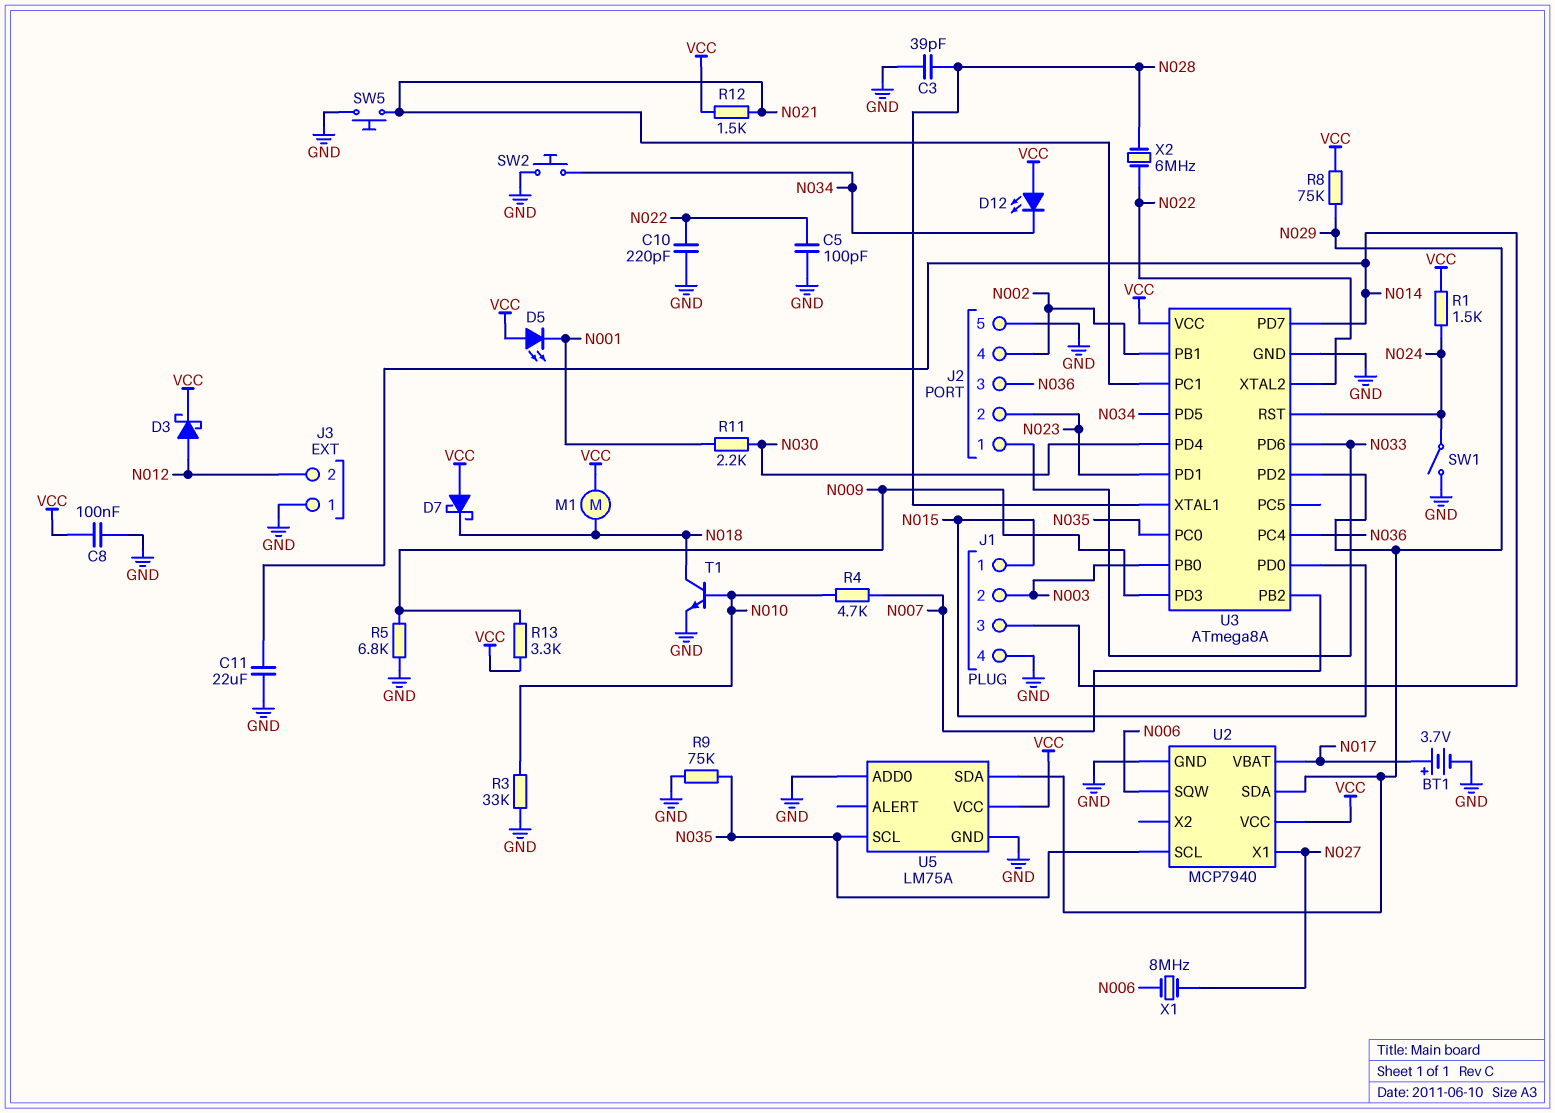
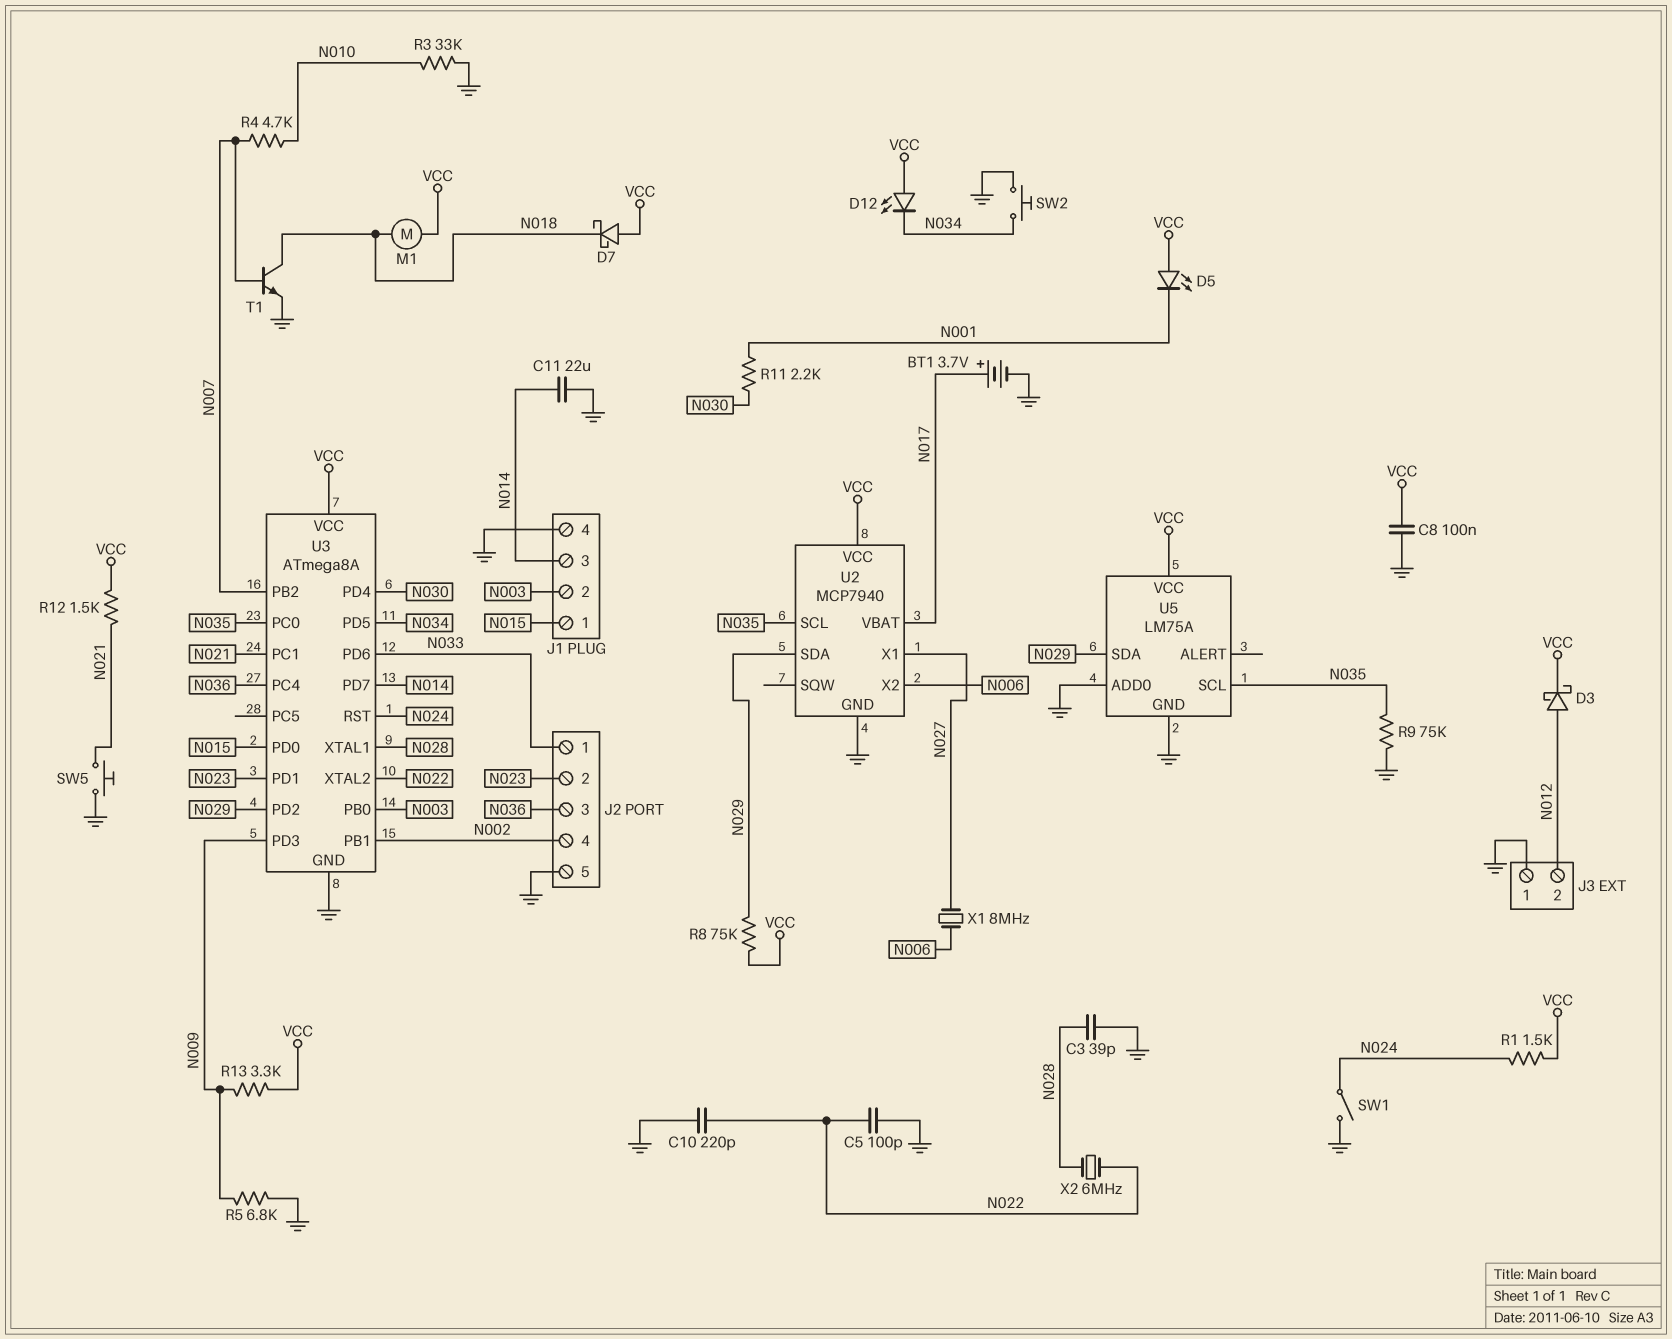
T1: NPN (B N010, C N018, E GND) -> NPN (B N007, C N018, E GND)
U2 pin SQW: N006 -> none
U2 pin X2: none -> N006

